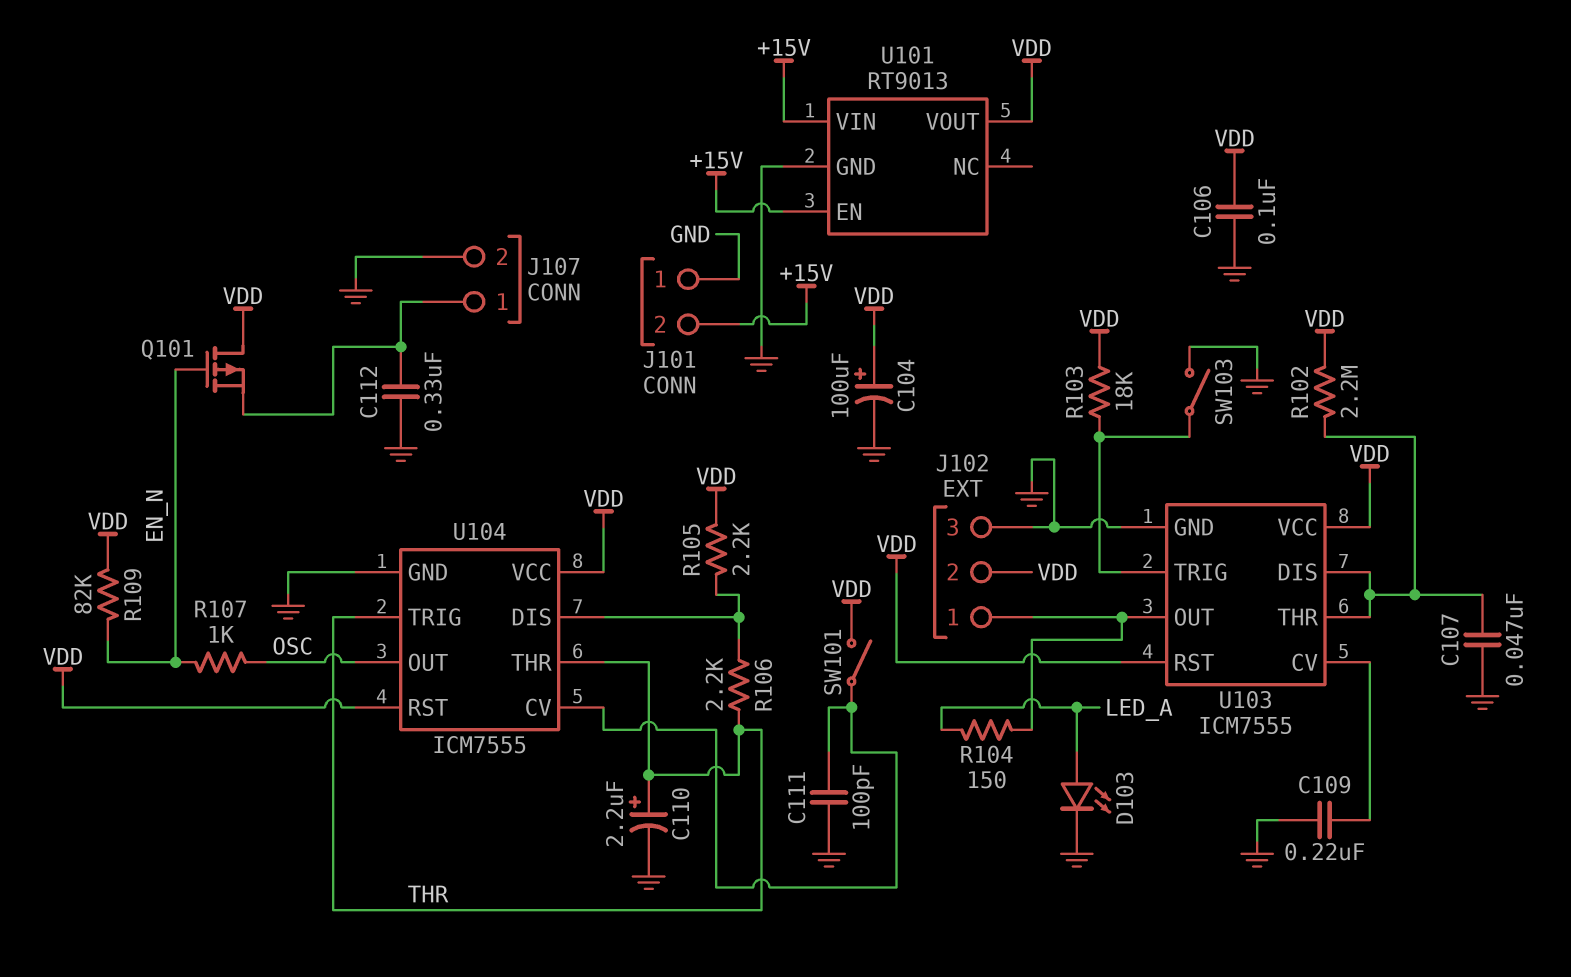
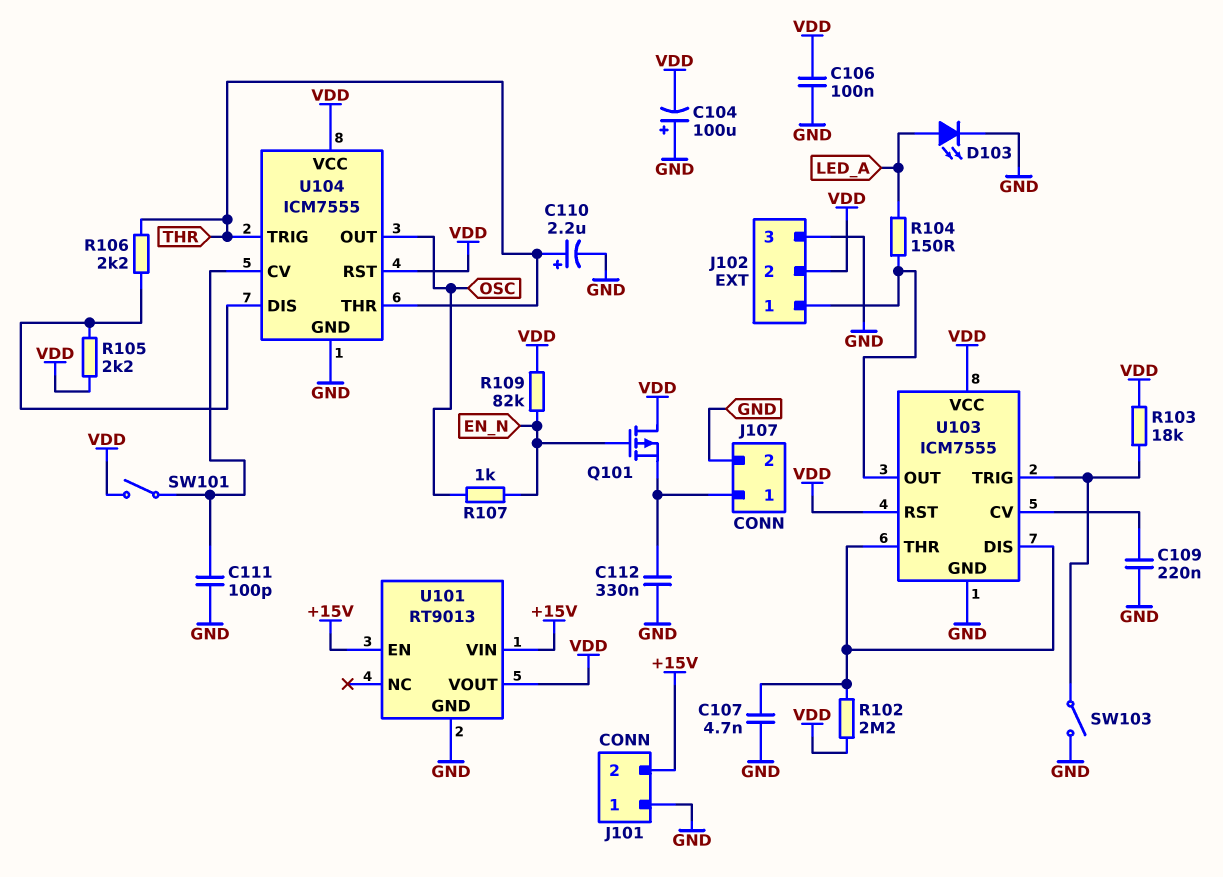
C104: 100uF (plus VDD, minus GND) -> 100uF (plus GND, minus VDD)
C107: 47nF (GND, U103/DIS) -> 4.7nF (GND, U103/DIS)

